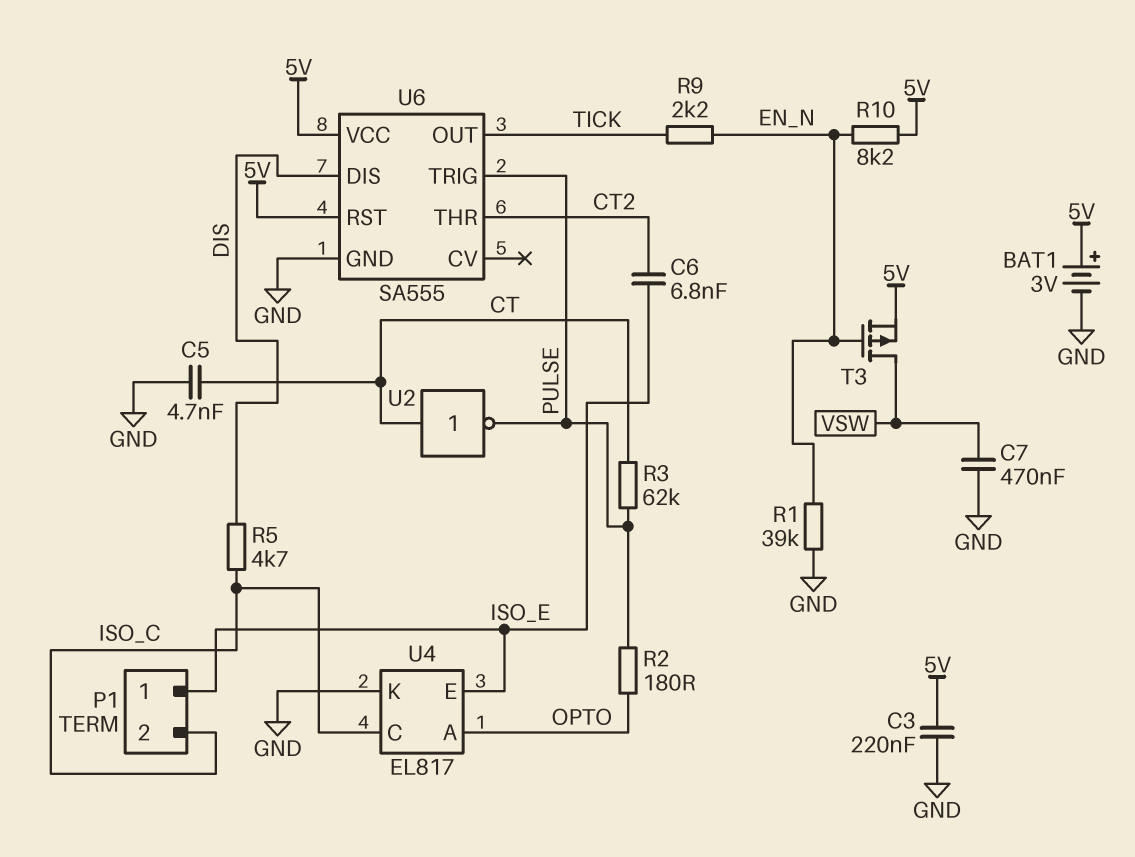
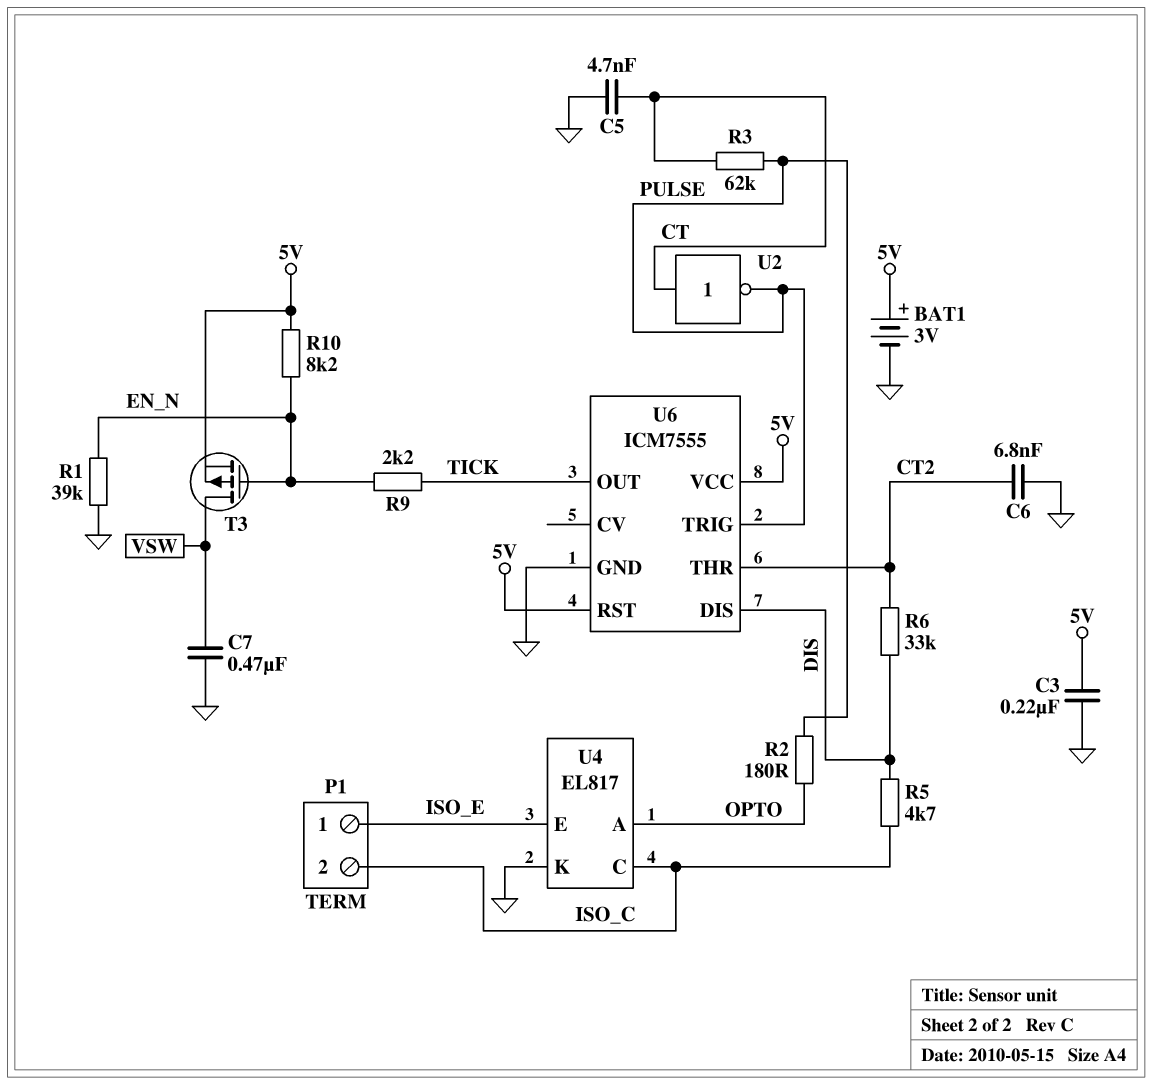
C6: 6.8nF (CT2, ISO_E) -> 6.8nF (CT2, GND)
R6: none -> 33k (CT2, DIS)
U6: SA555 -> ICM7555

